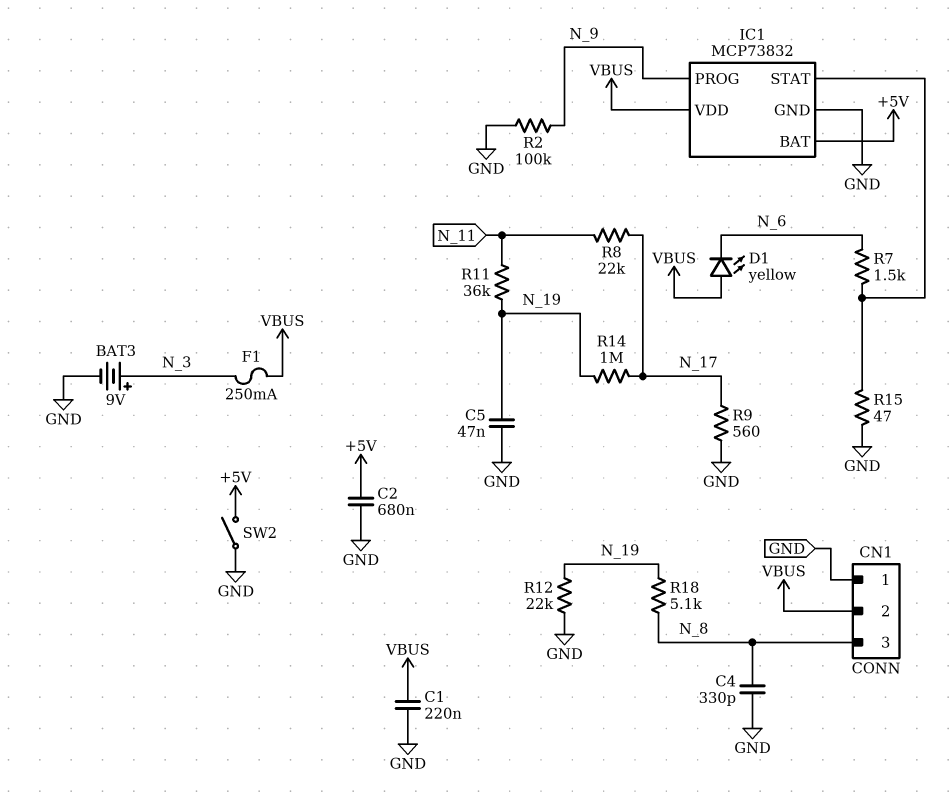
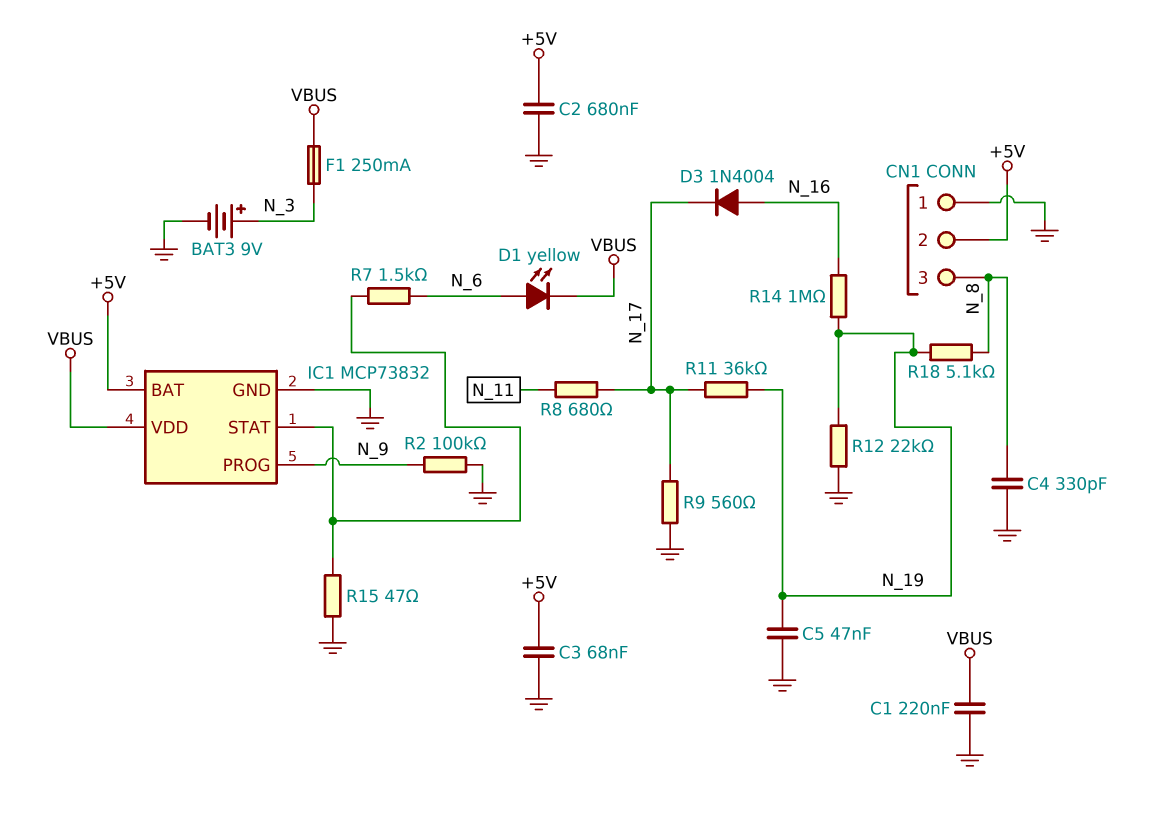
C3: none -> 68nF (+5V, GND)
CN1 pin 2: VBUS -> +5V
D1: LED yellow (A VBUS, K N_6) -> LED yellow (A N_6, K VBUS)
D3: none -> diode 1N4004 (A N_16, K N_17)
R8: 22k (N_11, N_17) -> 680 (N_11, N_17)
R11: 36k (N_11, N_19) -> 36k (N_17, N_19)
R14: 1M (N_17, N_19) -> 1M (N_16, N_19)
SW2: switch (+5V, GND) -> none

